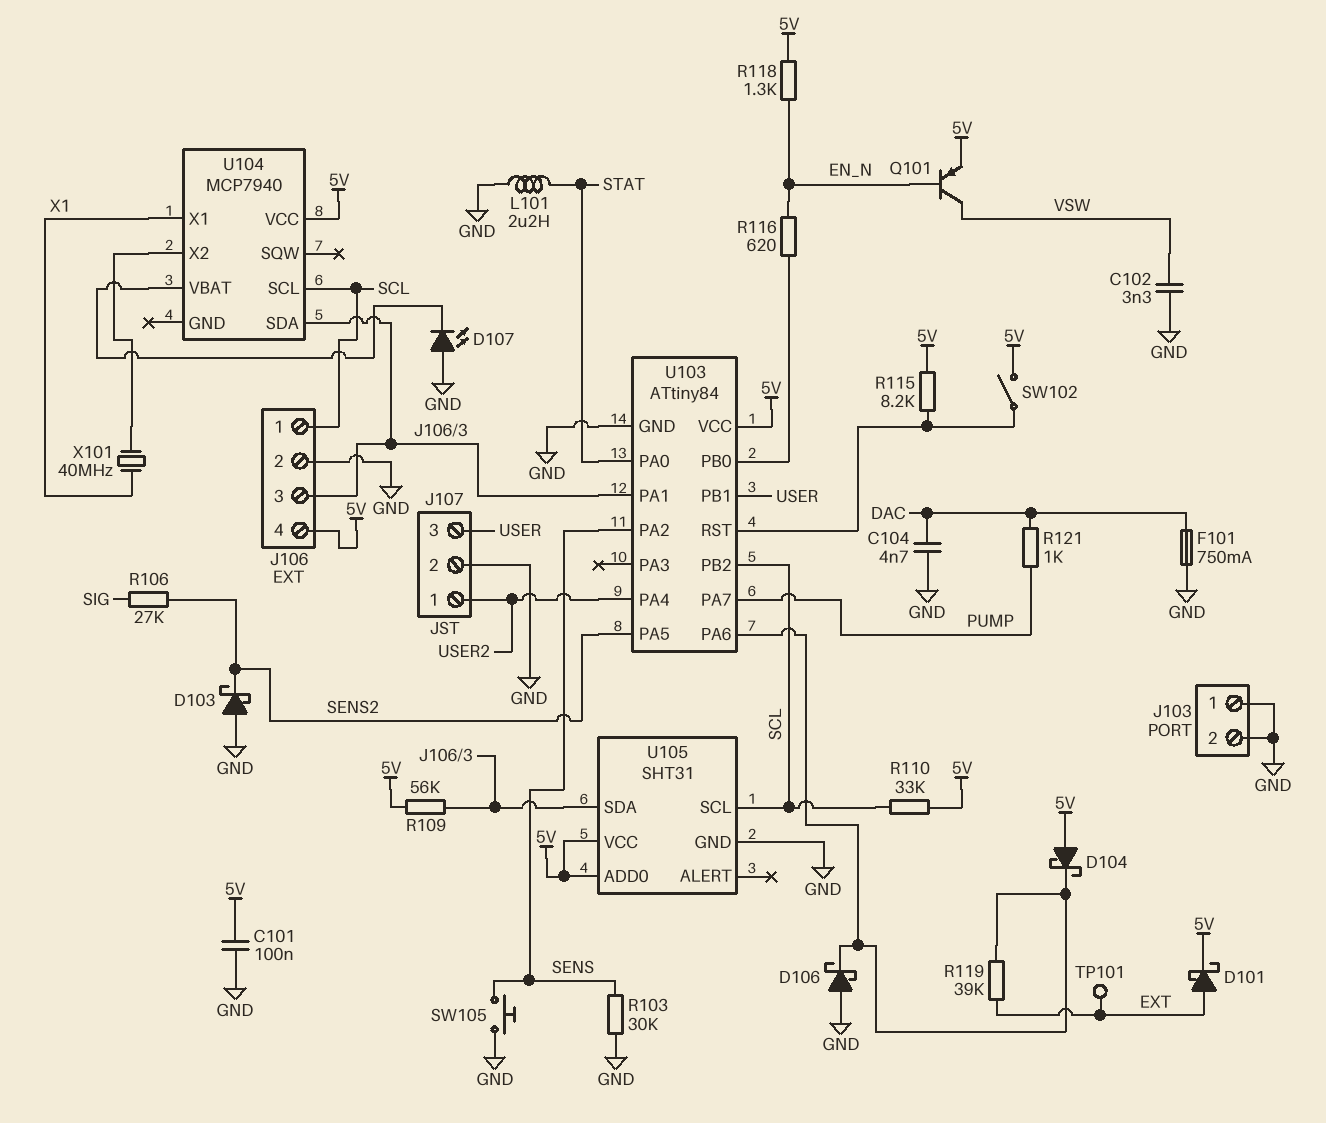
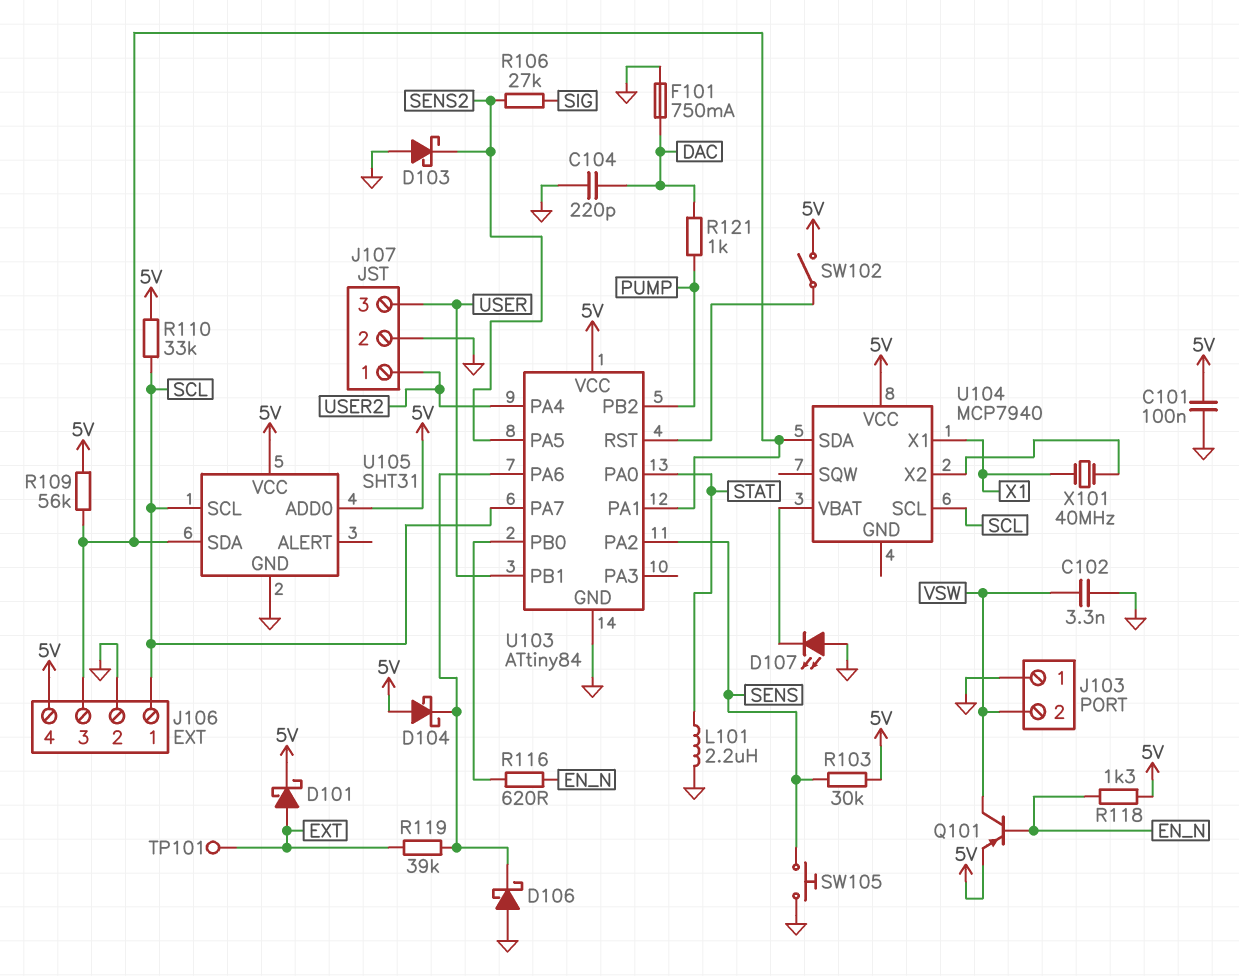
C104: 4.7nF (DAC, GND) -> 220pF (DAC, GND)
J103 pin 2: GND -> VSW
R103: 30k (GND, SENS) -> 30k (5V, SENS)
R115: 8.2k (5V, U103/RST) -> none
U103 pin PA7: PUMP -> SCL
U103 pin PB2: SCL -> PUMP

